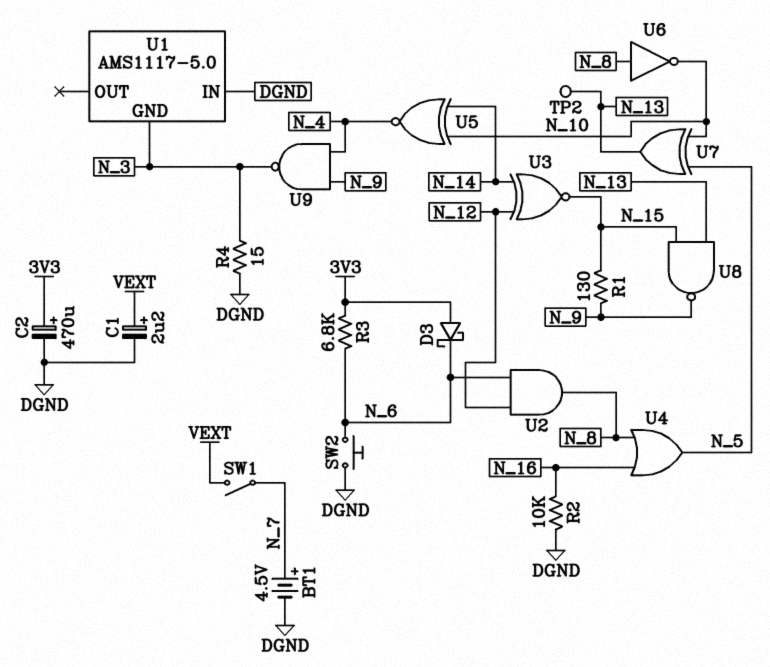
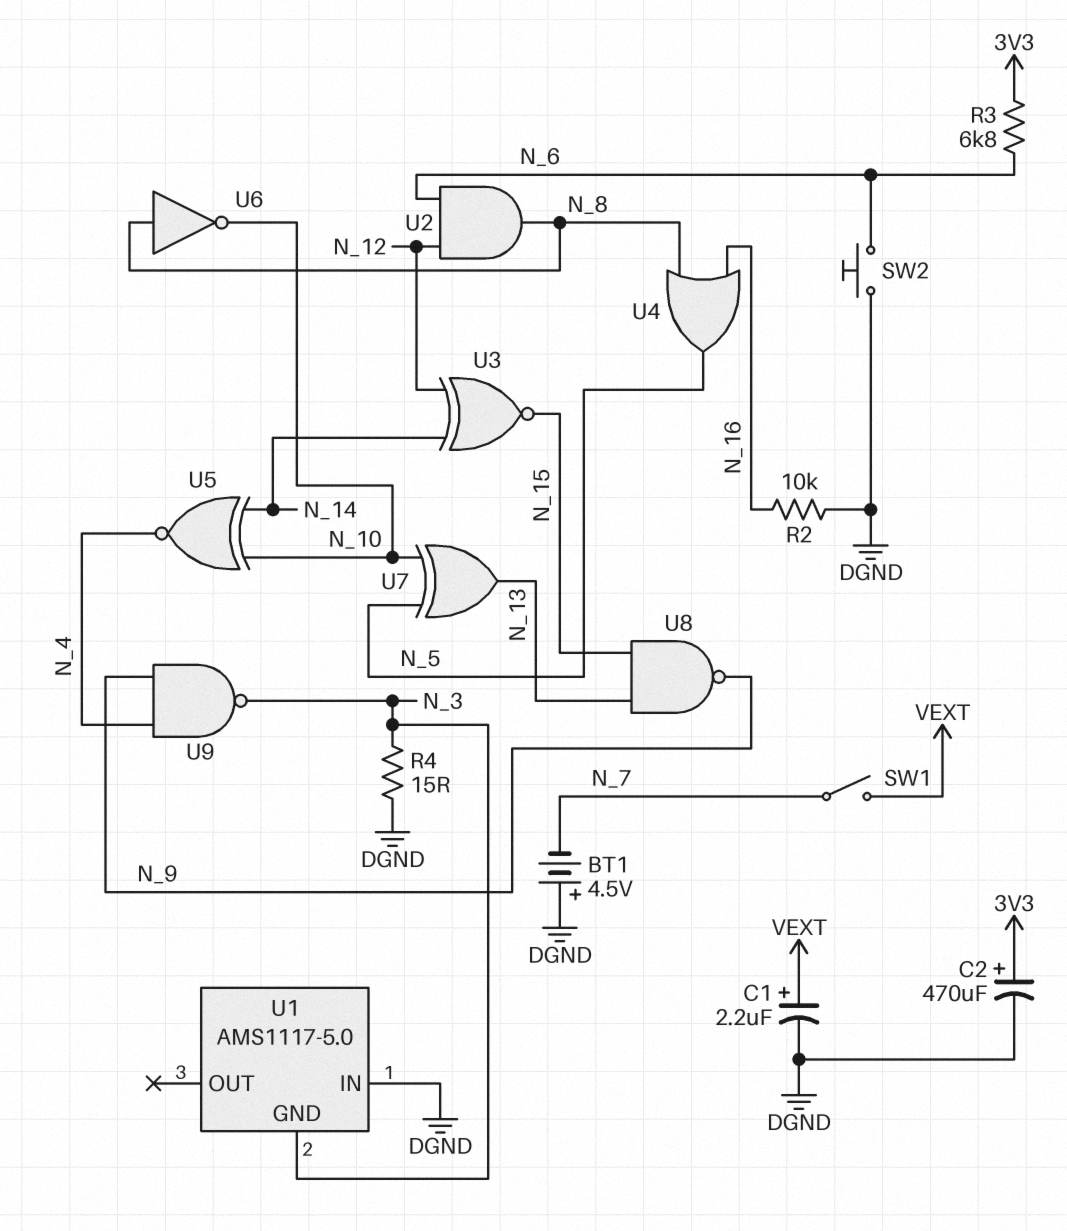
BT1: 4.5V (plus N_7, minus DGND) -> 4.5V (plus DGND, minus N_7)
D3: schottky (A 3V3, K N_6) -> none
R1: 130 (N_9, N_15) -> none
TP2: test point (N_13) -> none

